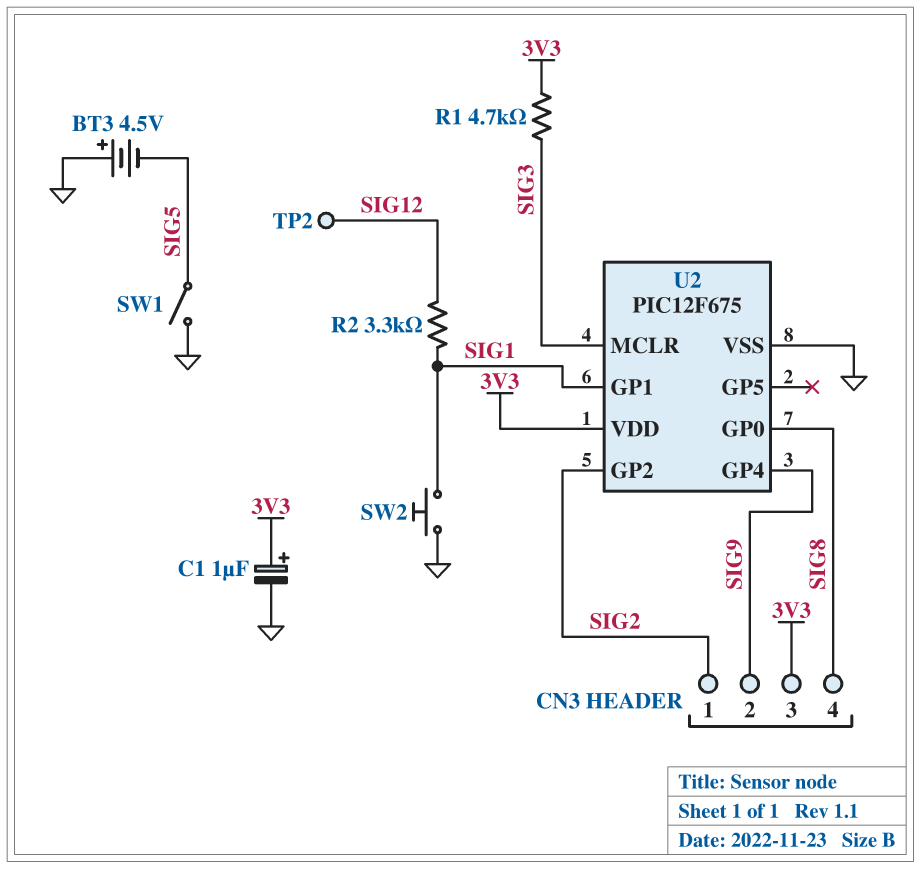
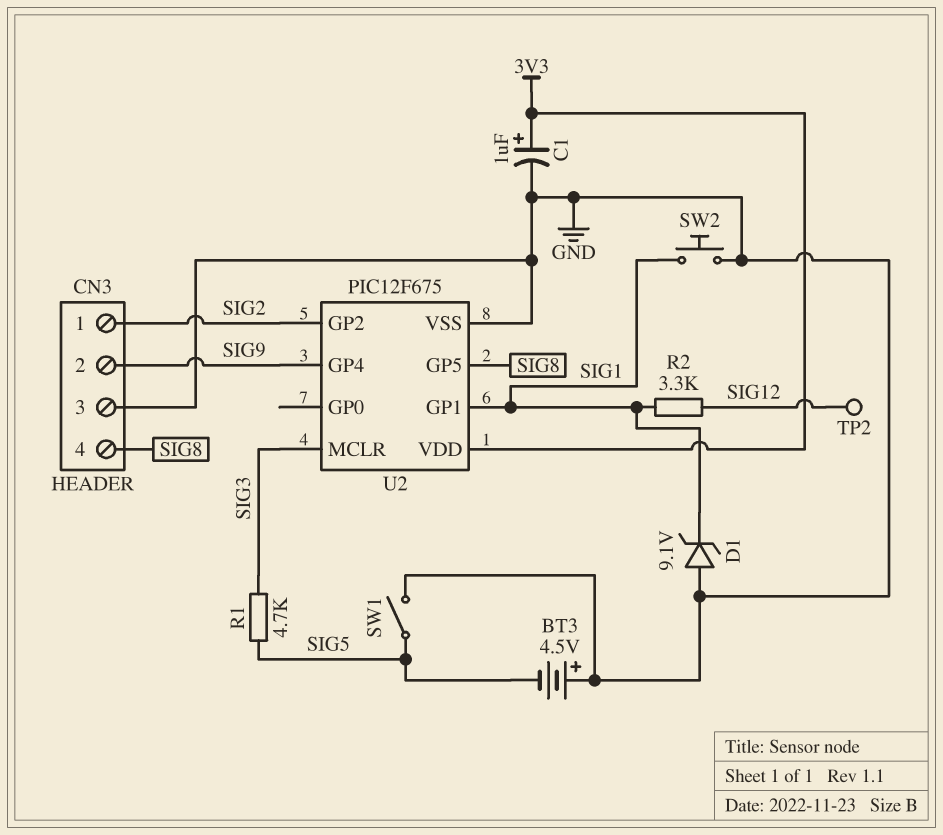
CN3 pin 3: 3V3 -> GND
D1: none -> zener 9.1V (A GND, K SIG1)
R1: 4.7k (3V3, SIG3) -> 4.7k (SIG3, SIG5)
U2 pin GP0: SIG8 -> none
U2 pin GP5: none -> SIG8

